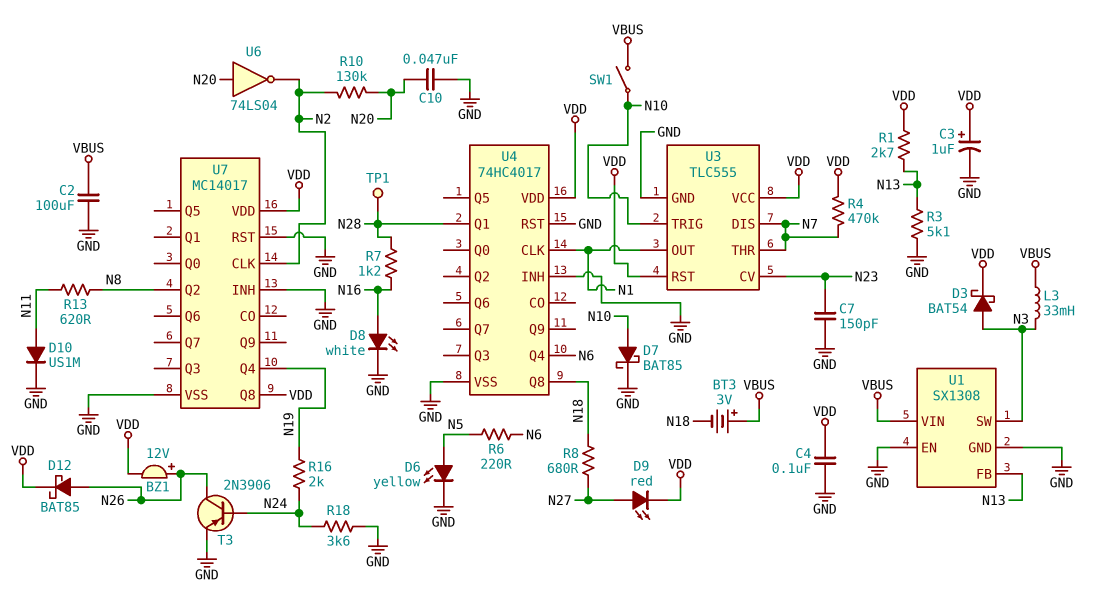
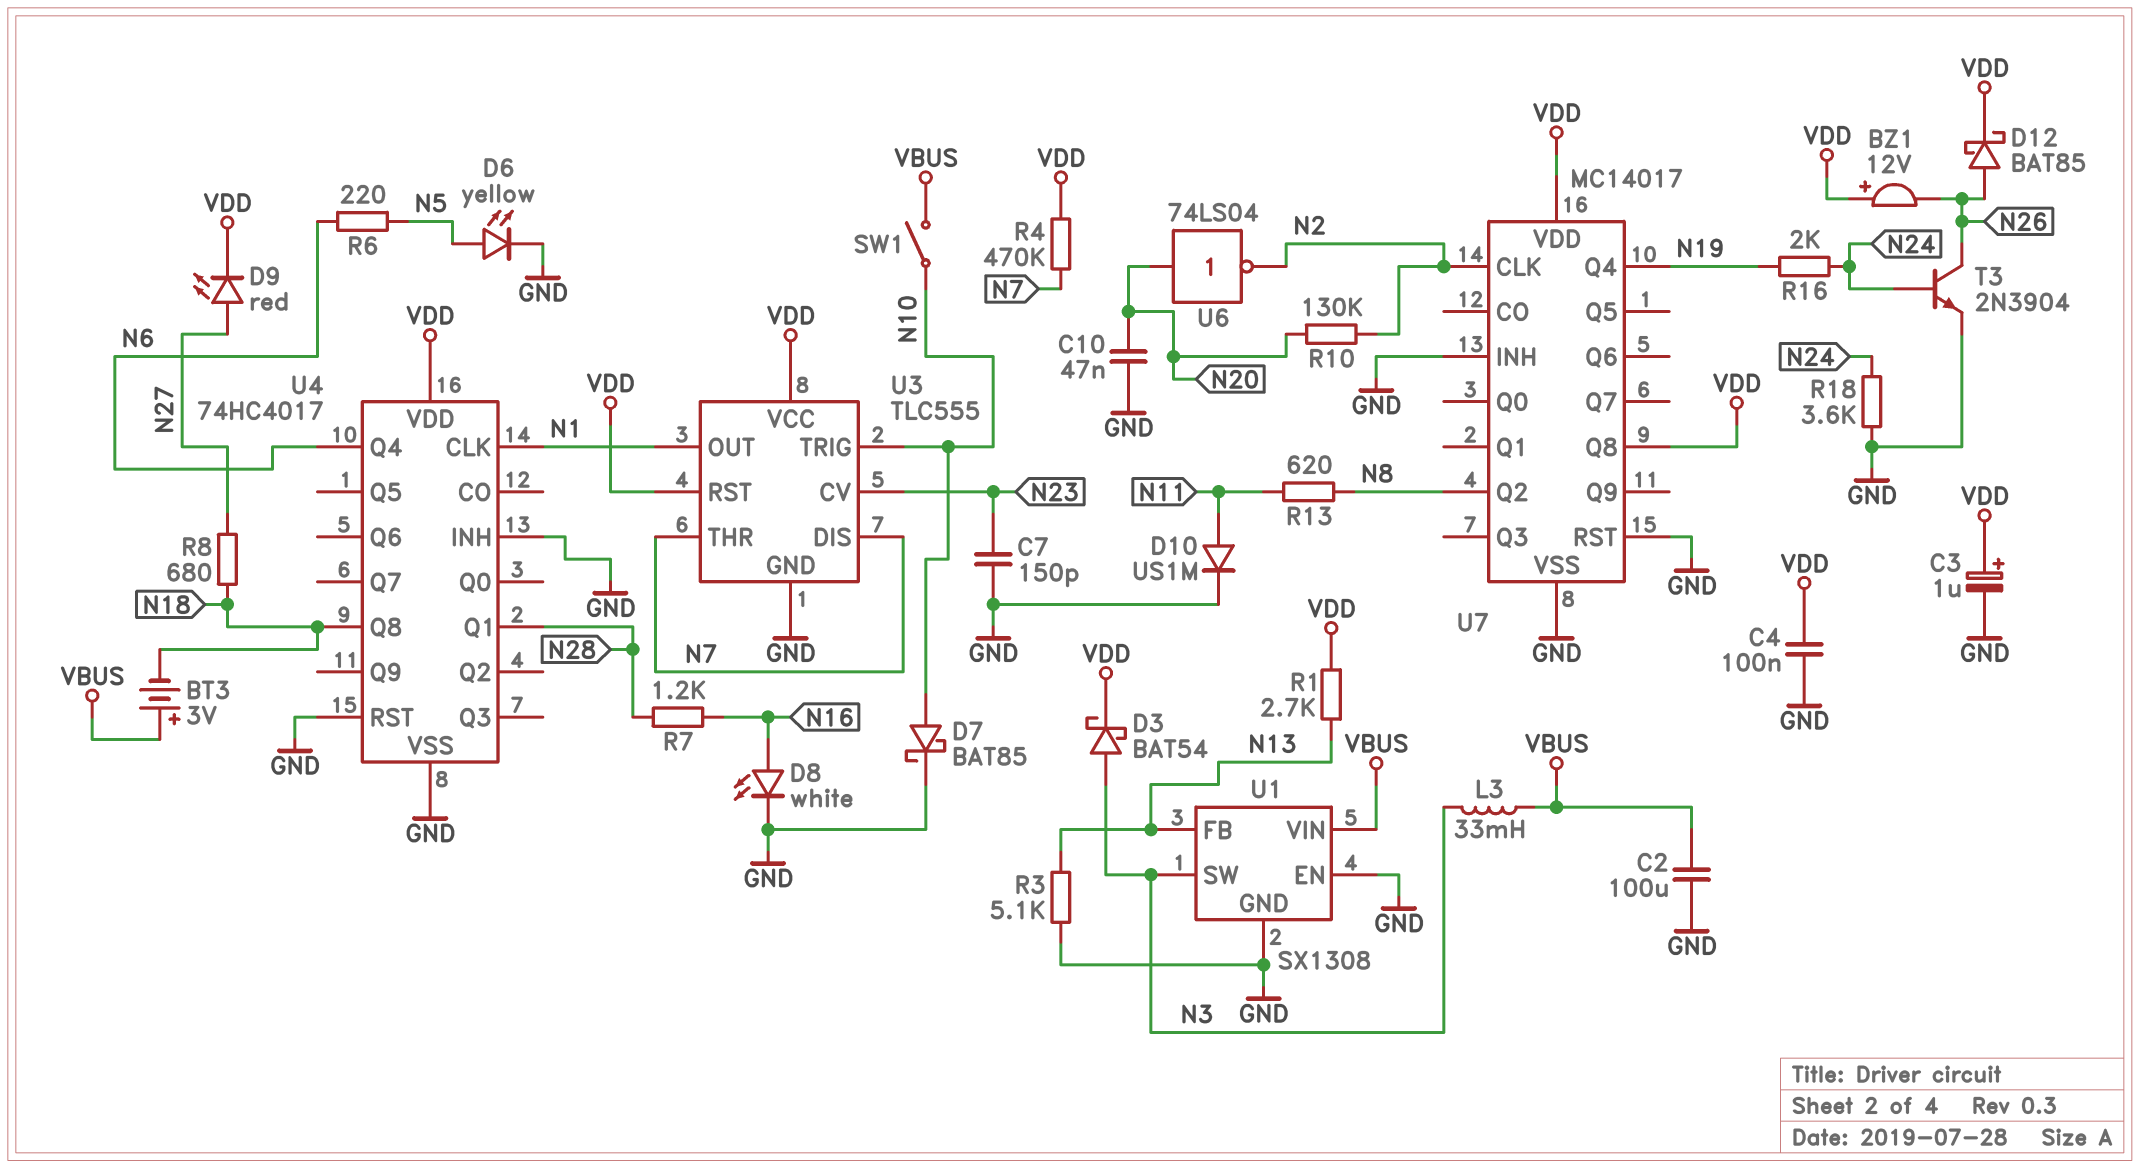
BZ1: buzzer 12V (plus N26, minus VDD) -> buzzer 12V (plus VDD, minus N26)
T3: PNP 2N3906 (B N24, C N26, E GND) -> NPN 2N3904 (B N24, C N26, E GND)
TP1: test point (N28) -> none

